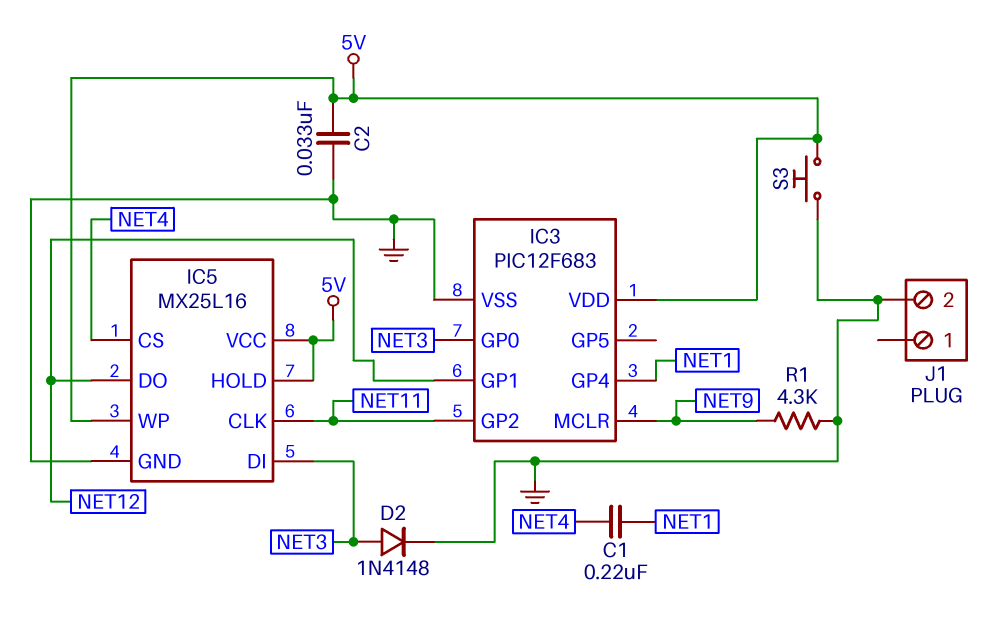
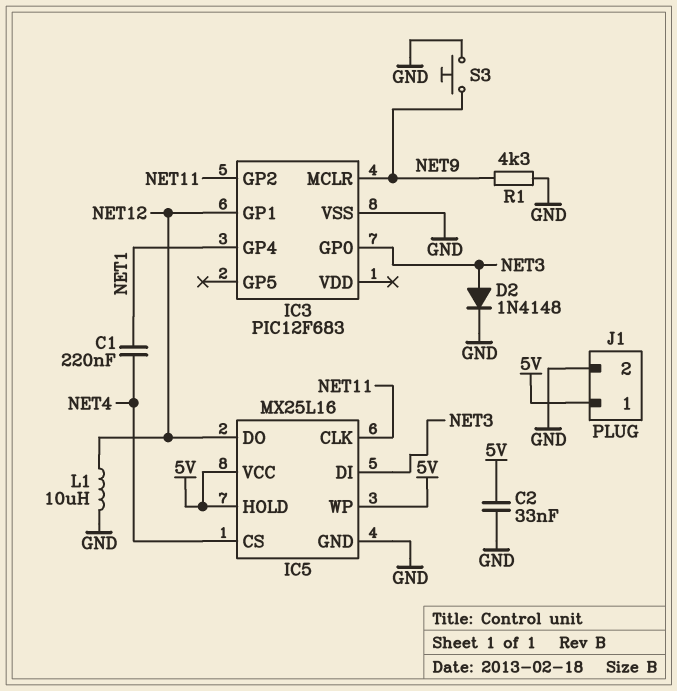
IC3 pin VDD: 5V -> none
J1 pin 1: none -> 5V
L1: none -> 10uH (GND, NET12)
S3: button (5V, GND) -> button (GND, NET9)

